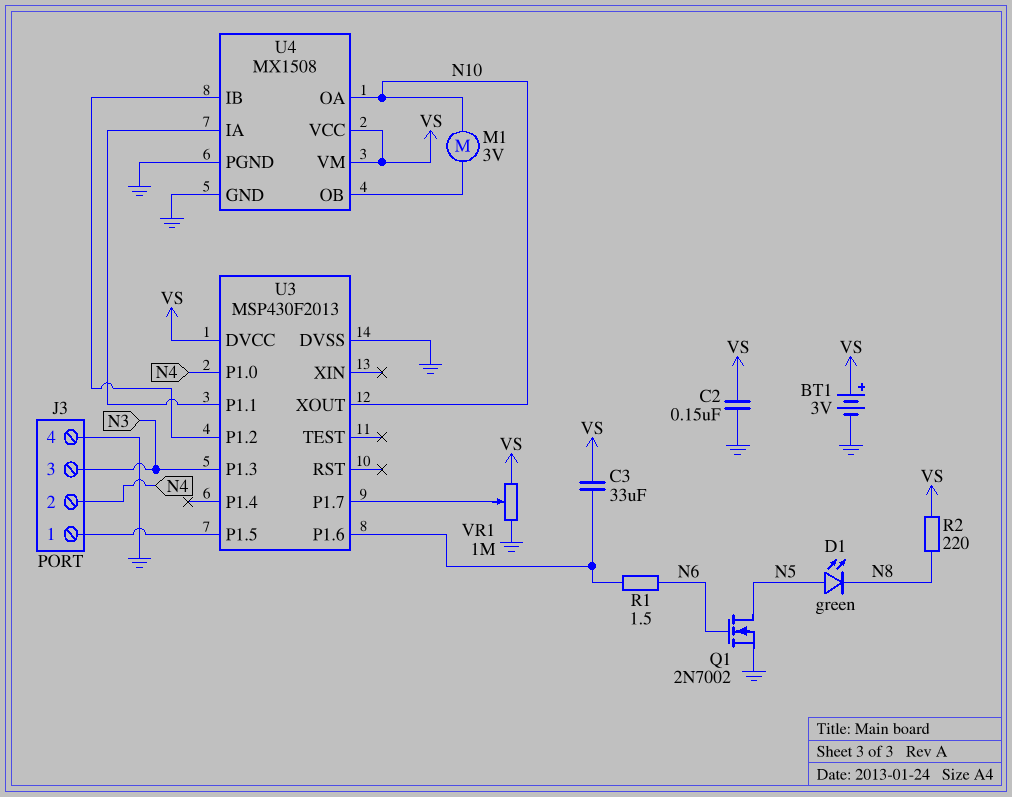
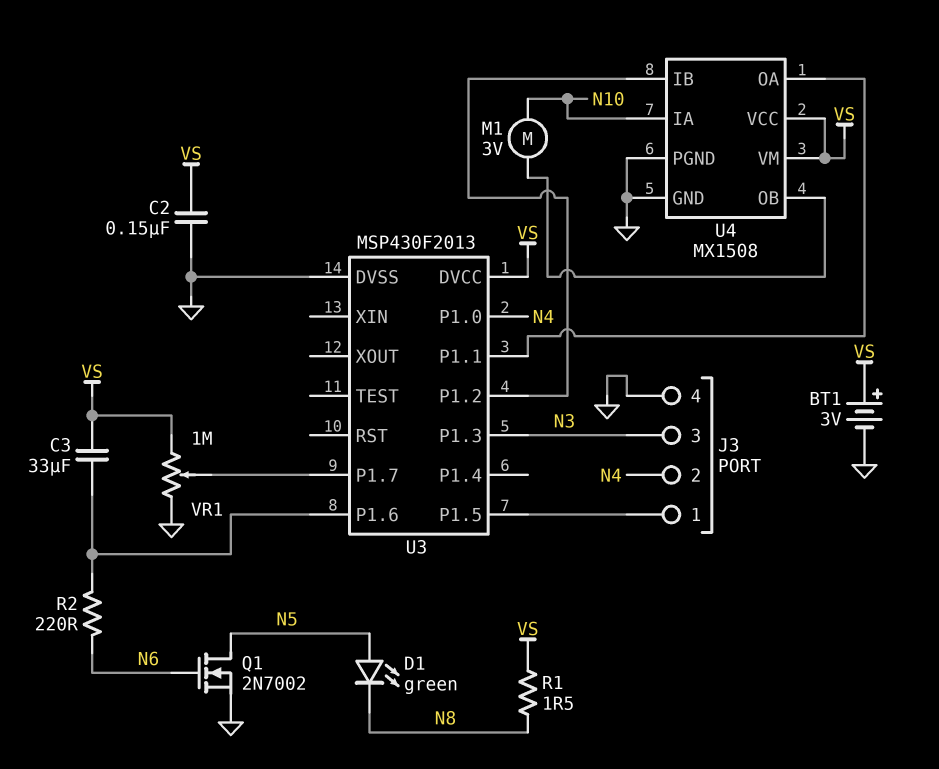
R1: 1.5 (N6, U3/P1.6) -> 1.5 (N8, VS)
R2: 220 (N8, VS) -> 220 (N6, U3/P1.6)
U3 pin XOUT: N10 -> none
U4 pin IA: U3/P1.1 -> N10
U4 pin OA: N10 -> U3/P1.1

